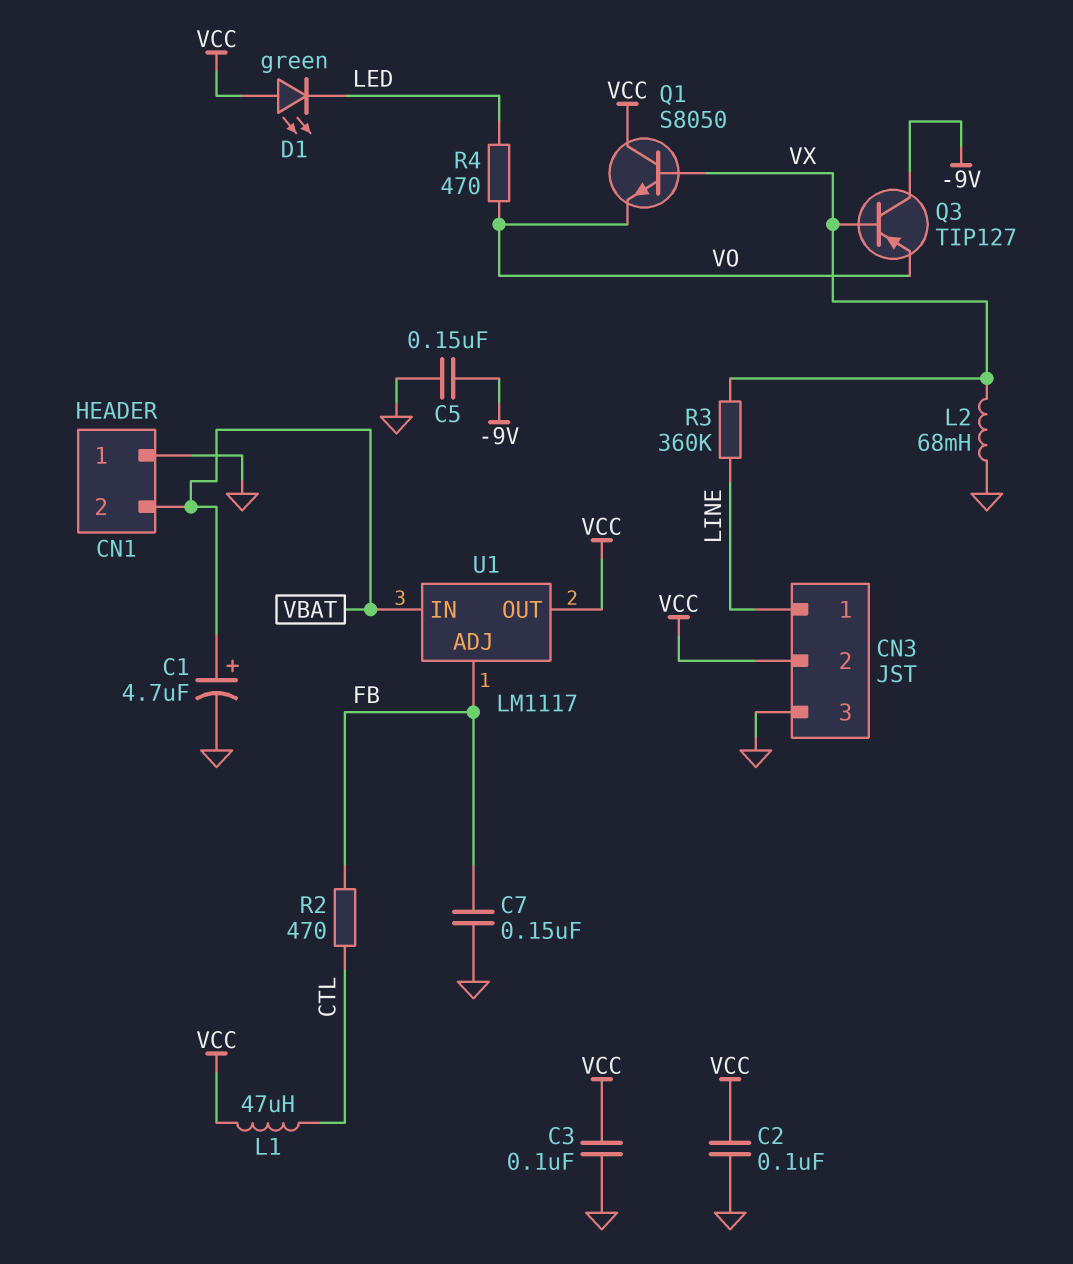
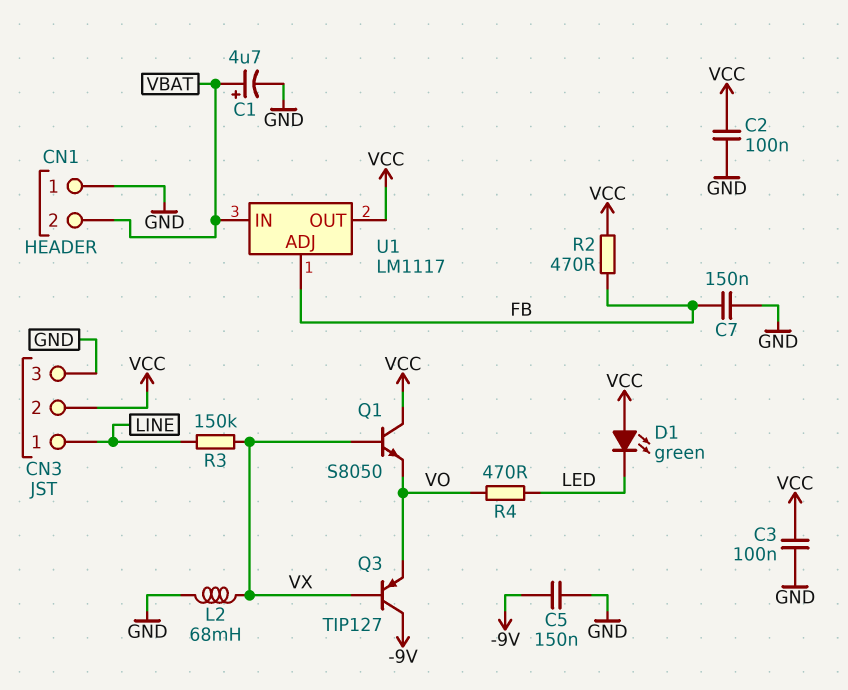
L1: 47uH (CTL, VCC) -> none
R2: 470 (CTL, FB) -> 470 (FB, VCC)
R3: 360k (LINE, VX) -> 150k (LINE, VX)

